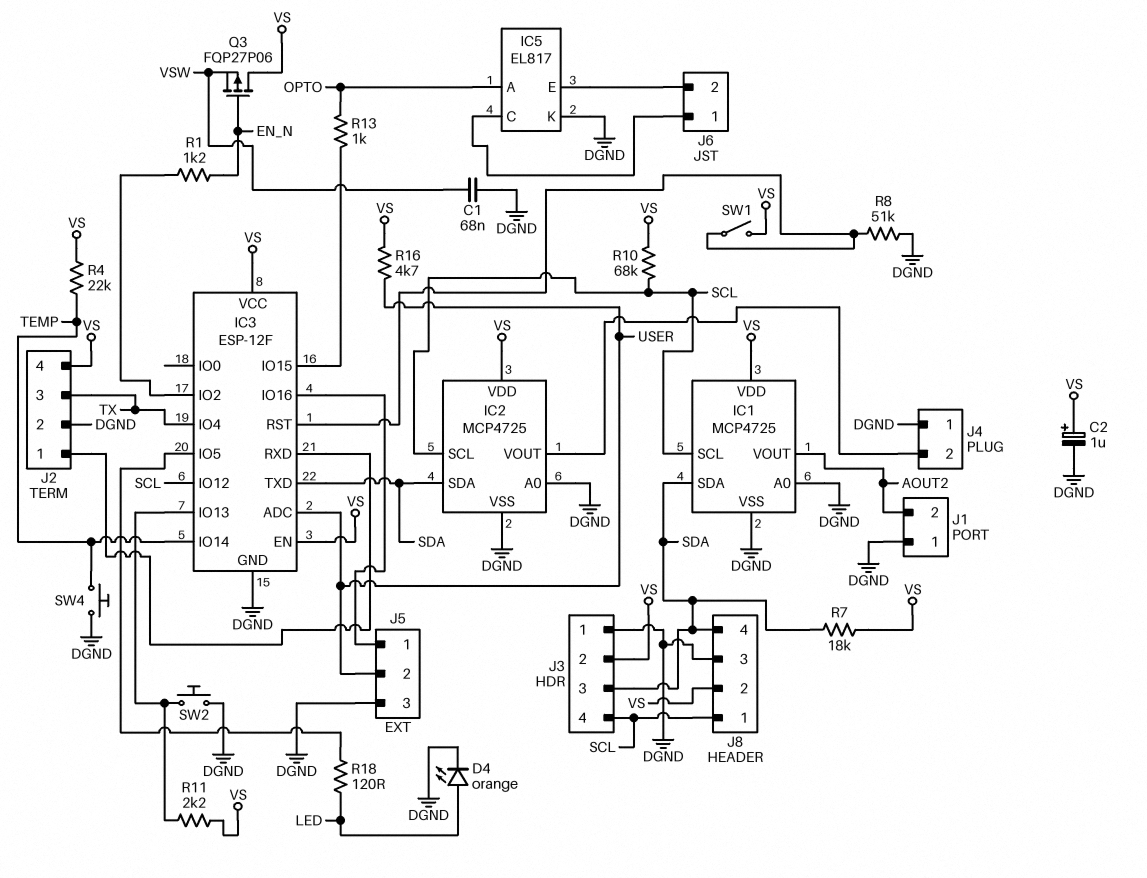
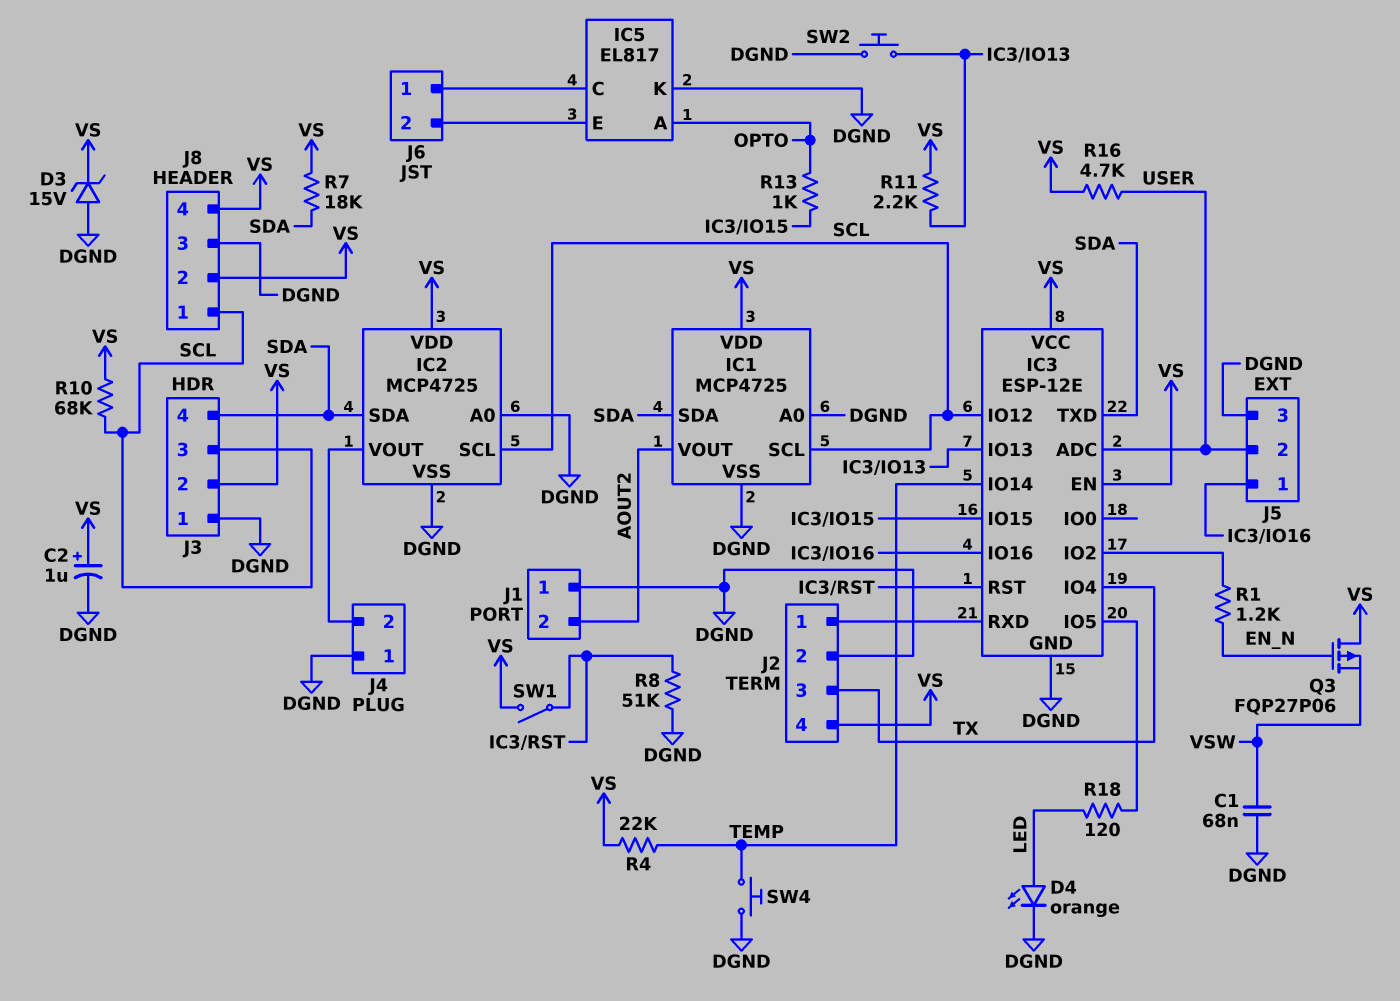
D3: none -> zener 15V (A DGND, K VS)
IC3: ESP-12F -> ESP-12E
J3 pin 3: SDA -> SCL
J3 pin 4: SCL -> SDA
J8 pin 4: SDA -> VS

